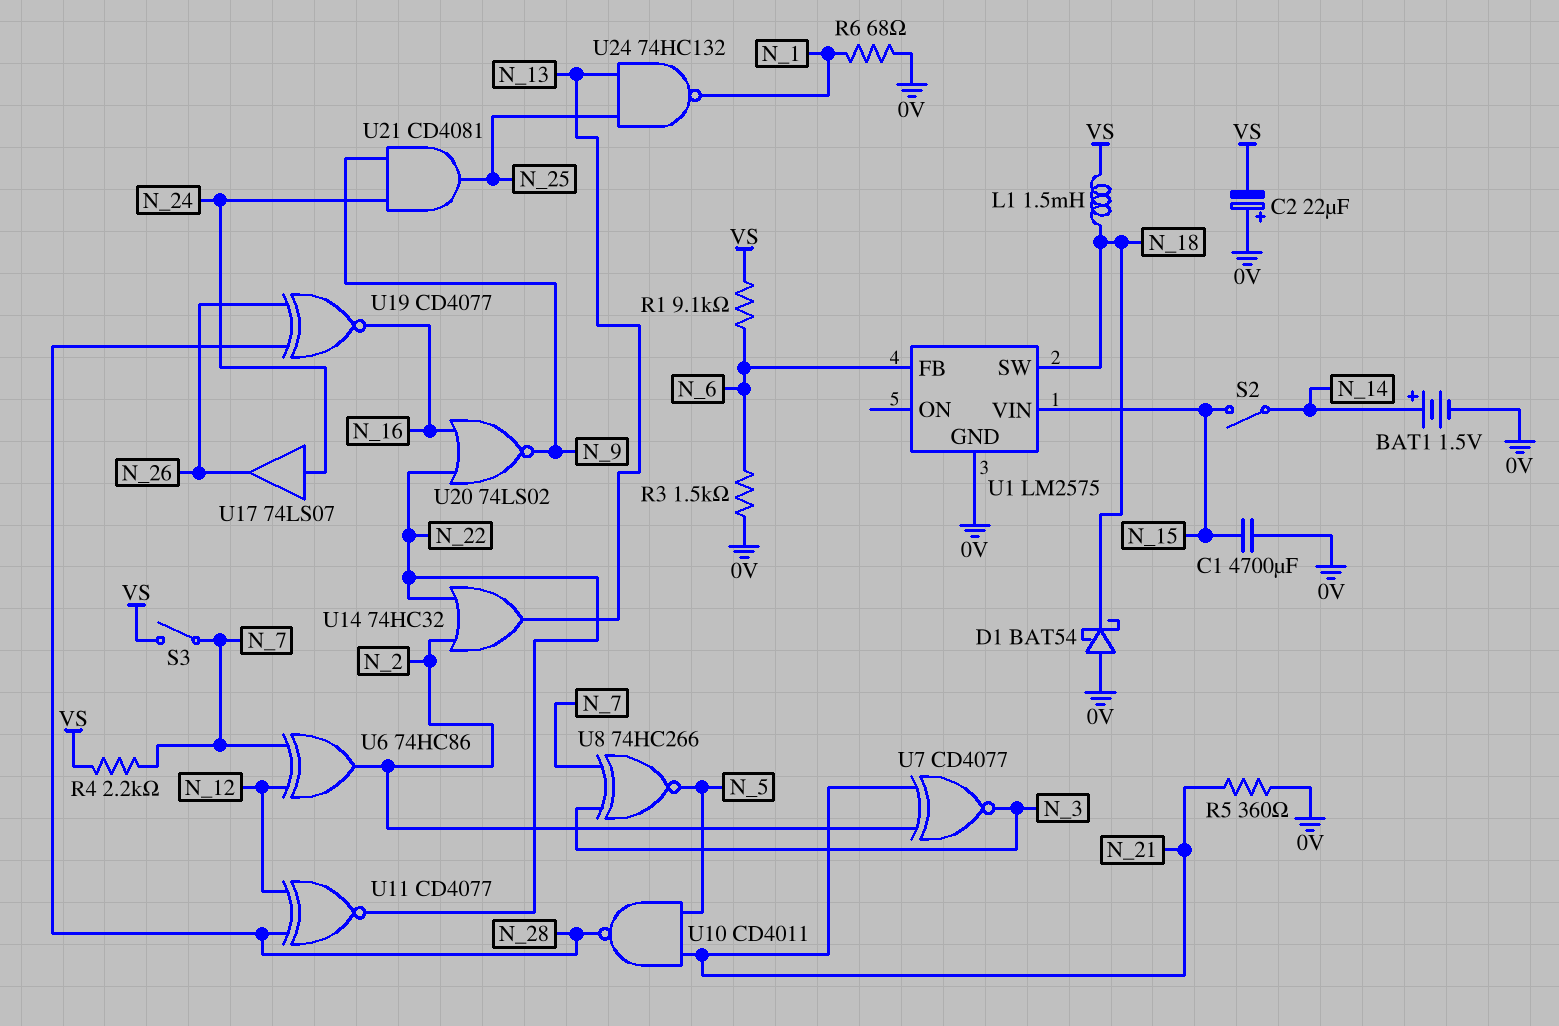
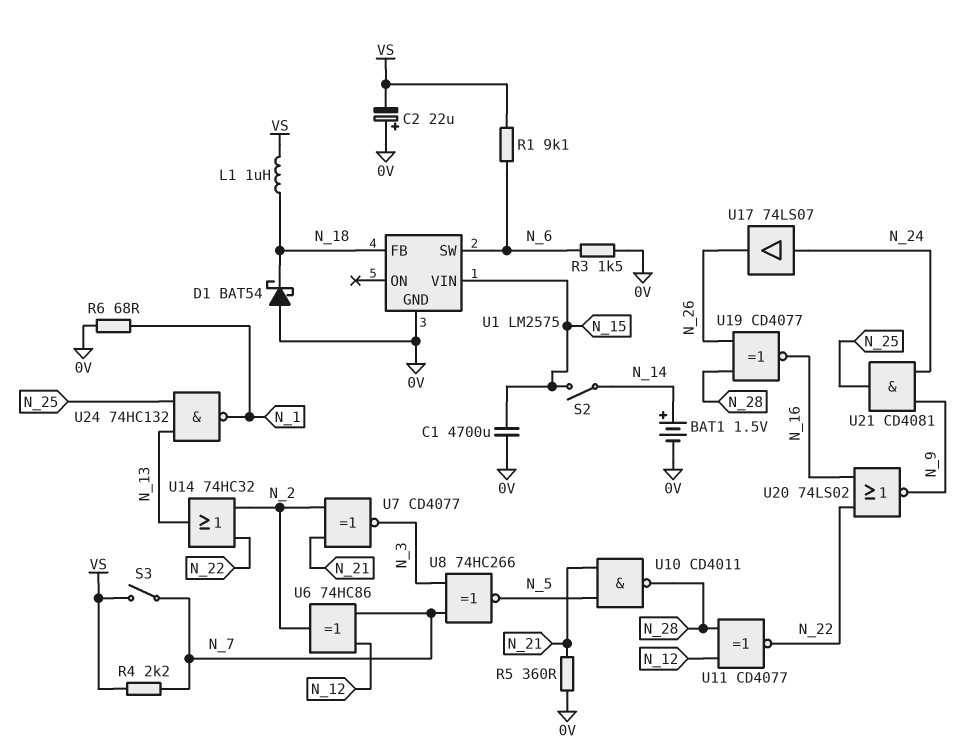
L1: 1.5mH (N_18, VS) -> 1uH (N_18, VS)
U1 pin FB: N_6 -> N_18
U1 pin SW: N_18 -> N_6

